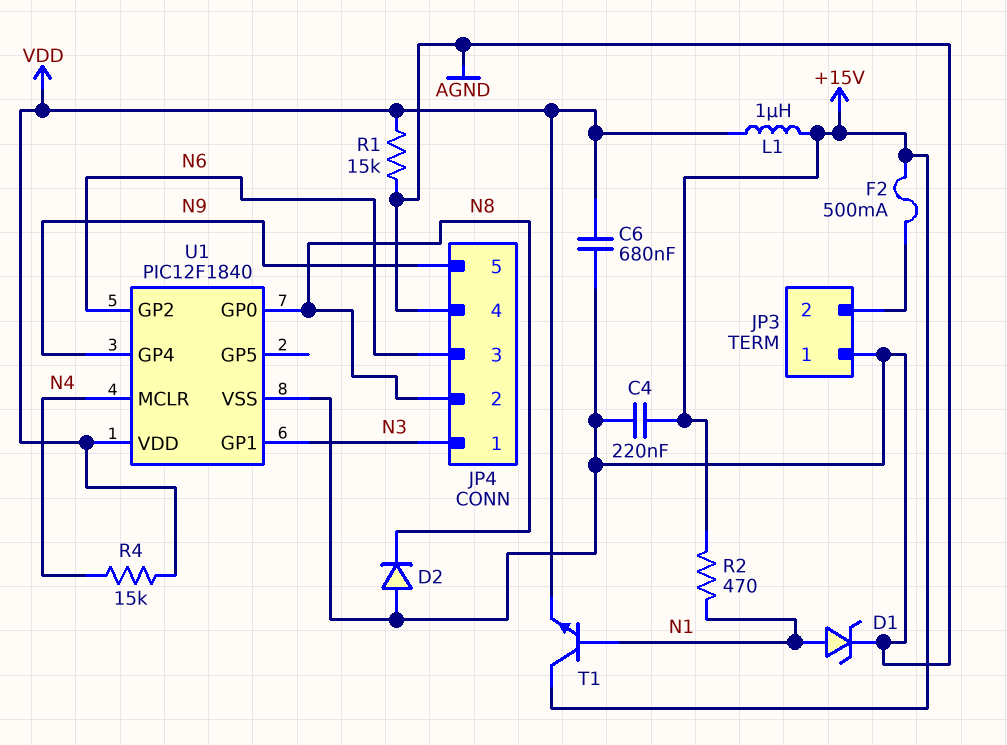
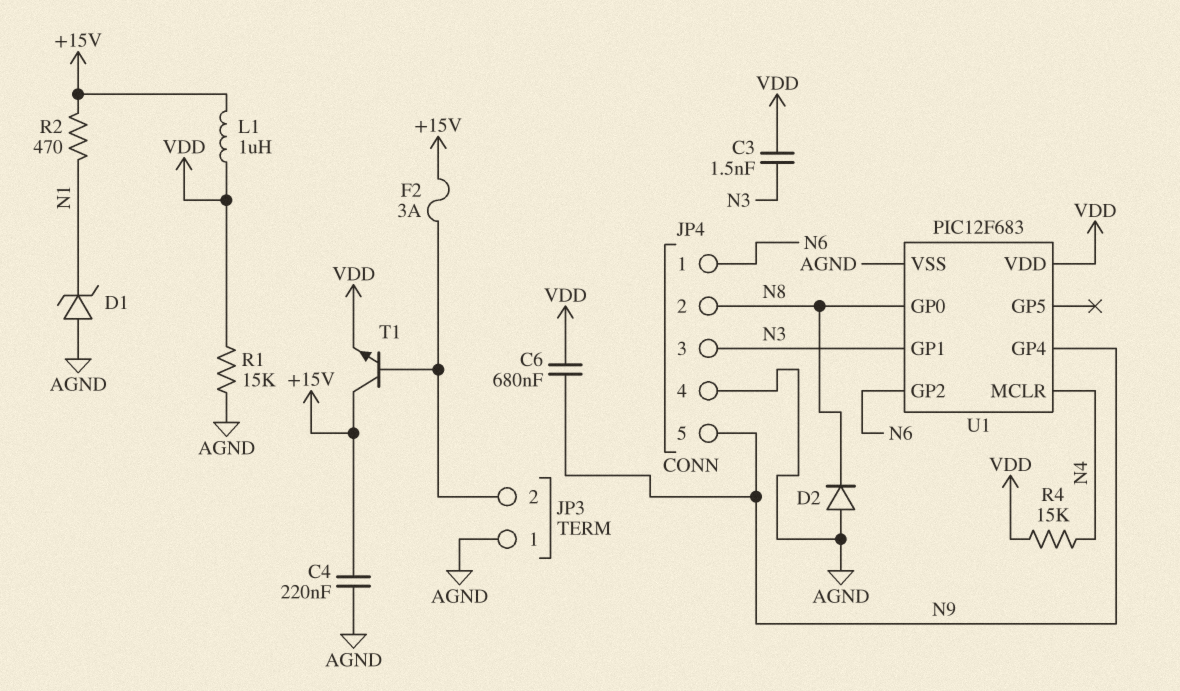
C3: none -> 1.5nF (N3, VDD)
C6: 680nF (AGND, VDD) -> 680nF (N9, VDD)
D1: zener (A N1, K AGND) -> zener (A AGND, K N1)
F2: 500mA (+15V, JP3/2) -> 3A (+15V, JP3/2)
JP4 pin 1: N3 -> N6
JP4 pin 3: N6 -> N3
T1: NPN (B N1, C +15V, E VDD) -> NPN (B JP3/2, C +15V, E VDD)
U1: PIC12F1840 -> PIC12F683

